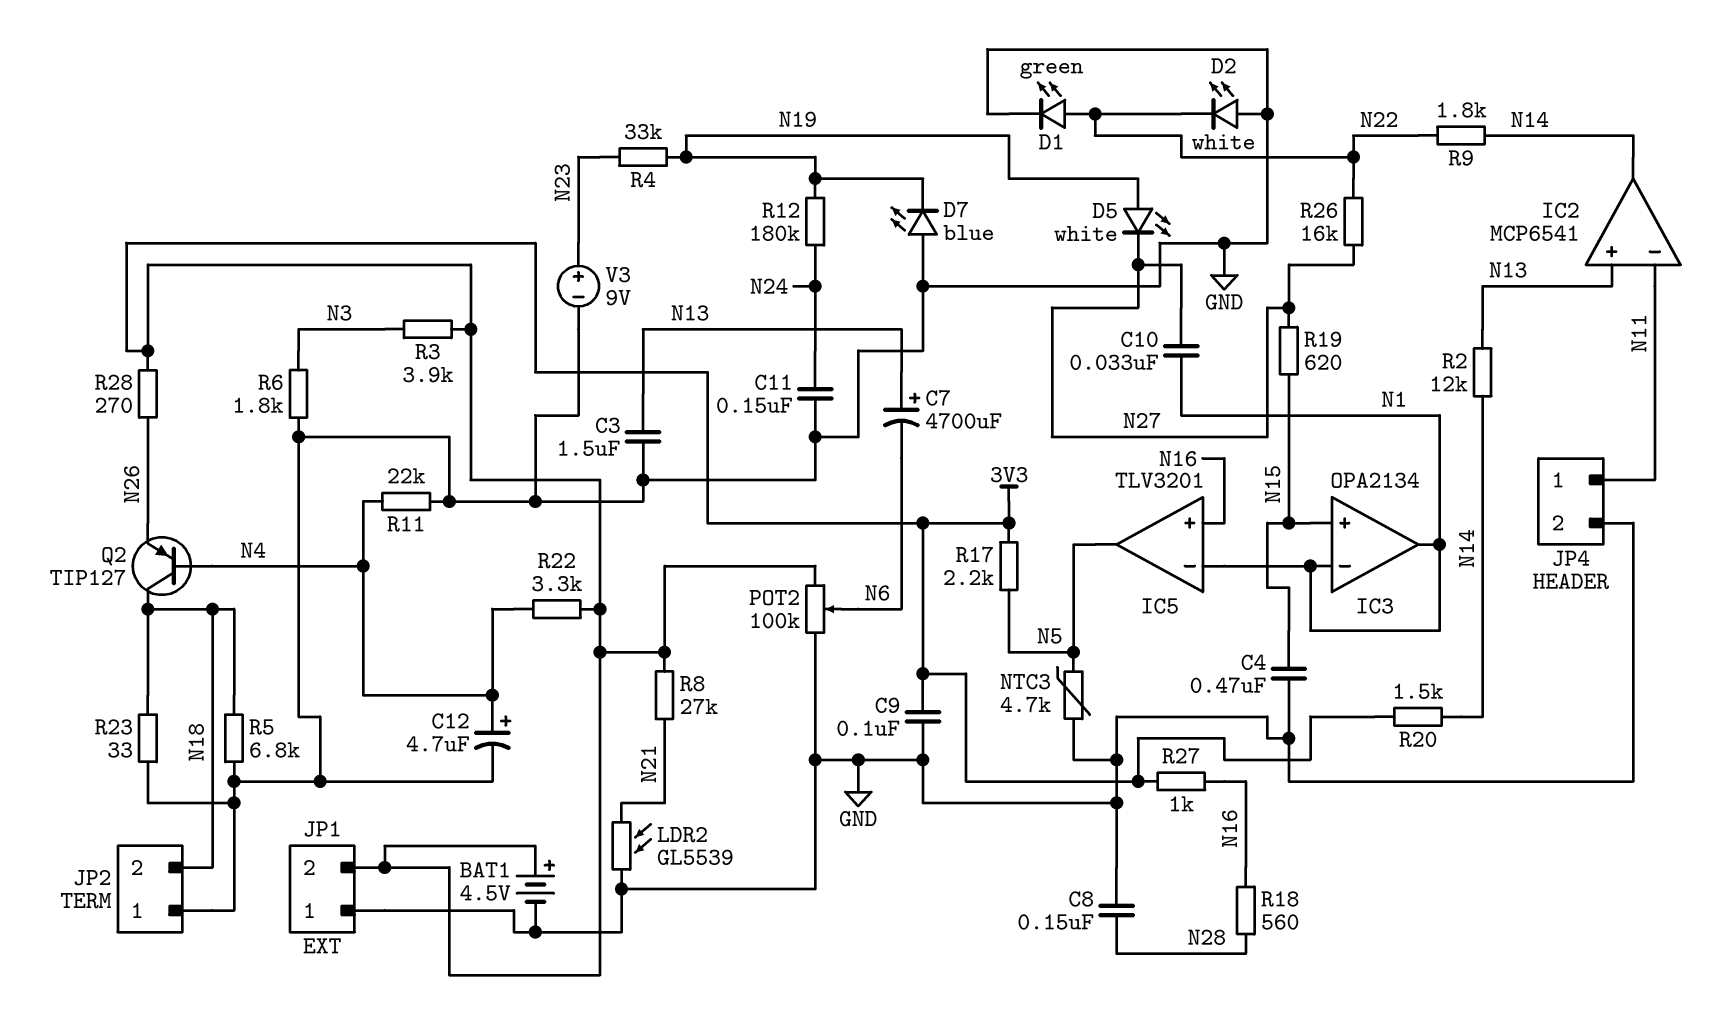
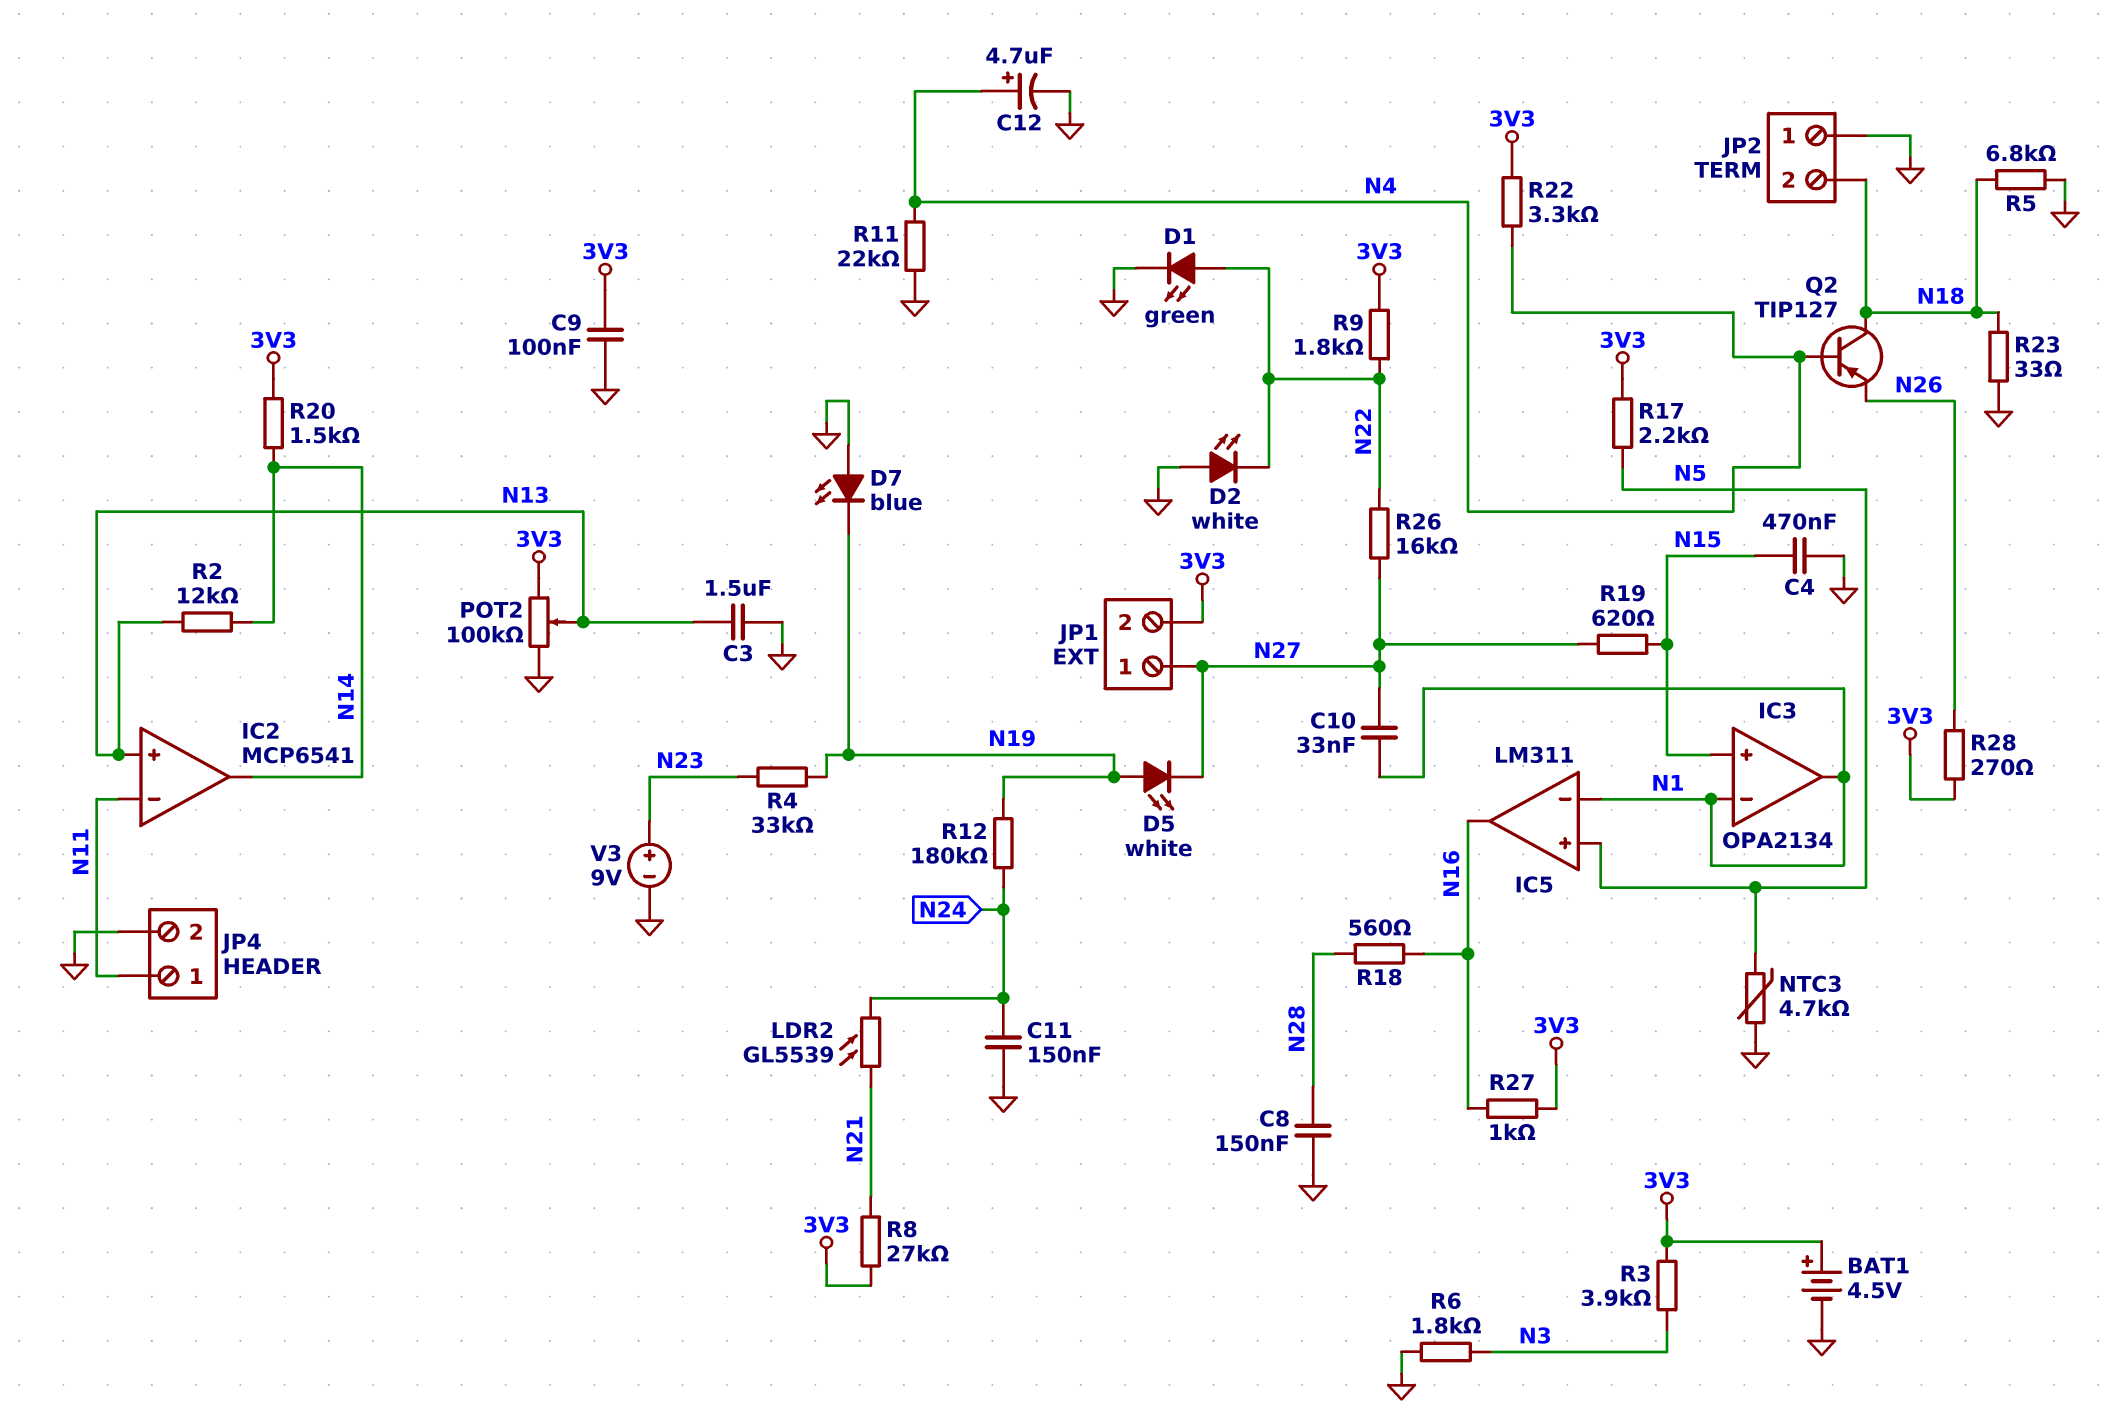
C7: 4700uF (plus N13, minus N6) -> none
IC5: TLV3201 -> LM311
IC5 pin in+: N16 -> N5
IC5 pin out: N5 -> N16
JP1 pin 1: GND -> N27
LDR2: GL5539 (GND, N21) -> GL5539 (N21, N24)
POT2: 100k (3V3, GND, wiper N6) -> 100k (3V3, GND, wiper N13)
R9: 1.8k (N14, N22) -> 1.8k (3V3, N22)

